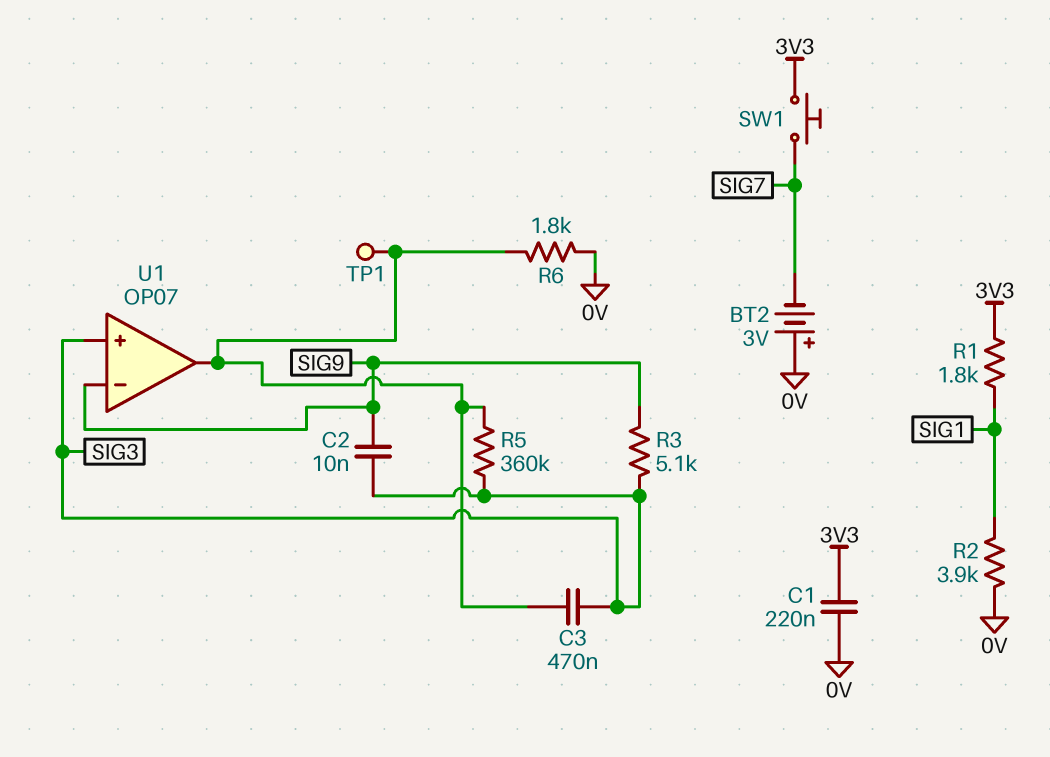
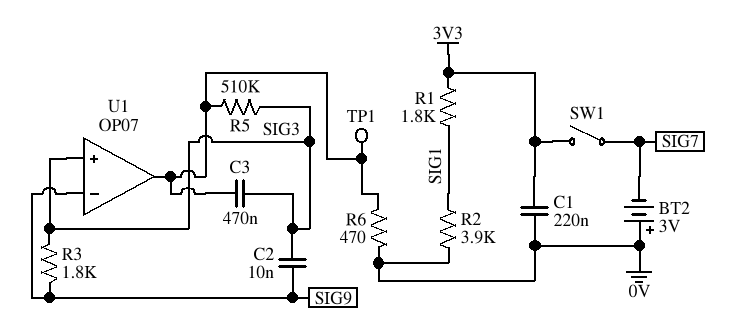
R3: 5.1k (SIG3, SIG9) -> 1.8k (SIG3, SIG9)
R5: 360k (SIG3, U1/out) -> 510k (SIG3, U1/out)
R6: 1.8k (0V, U1/out) -> 470 (0V, U1/out)
SW1: button (3V3, SIG7) -> switch (3V3, SIG7)

